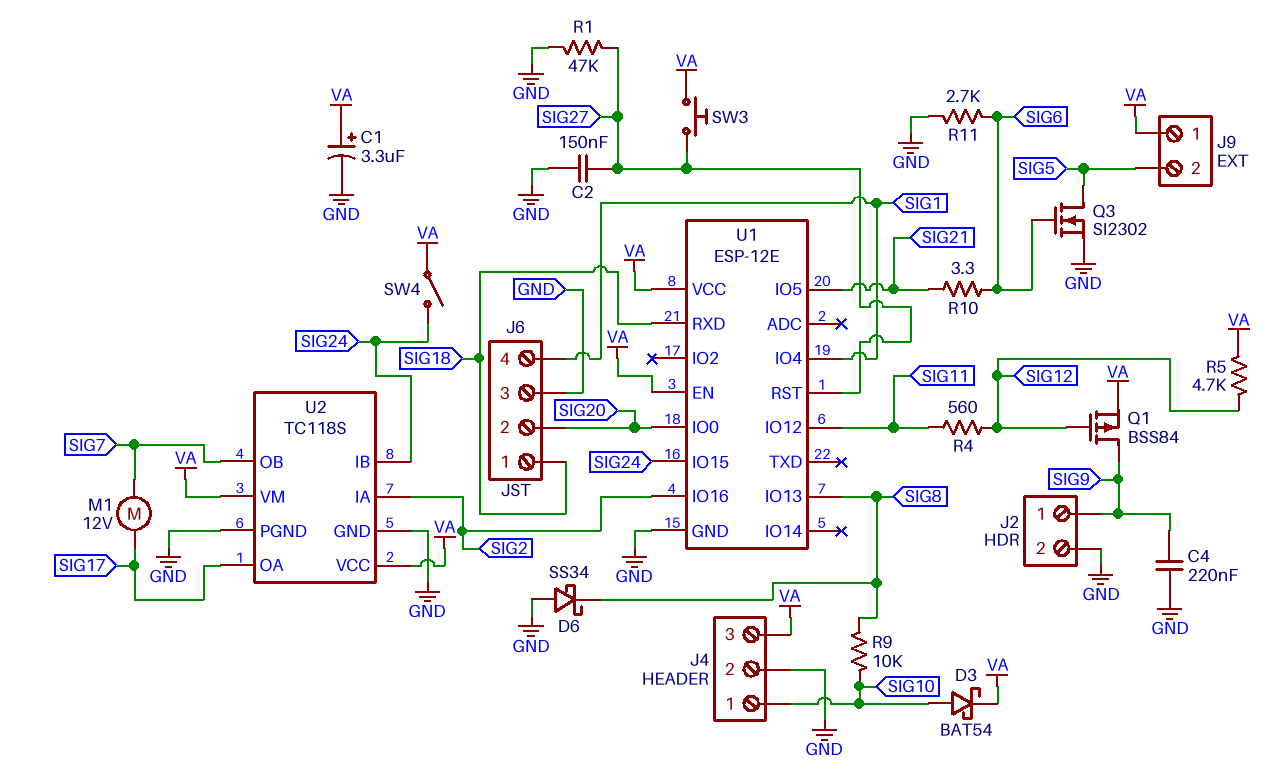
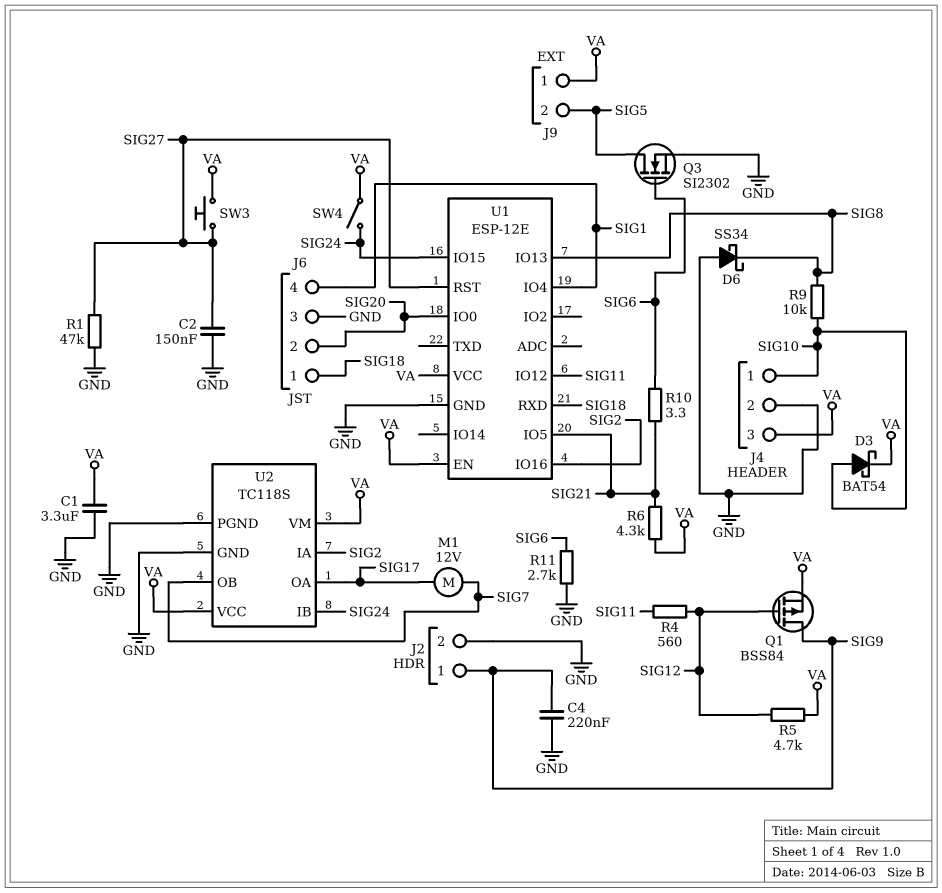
C1: 3.3uF (plus VA, minus GND) -> 3.3uF (GND, VA)
R6: none -> 4.3k (SIG21, VA)

